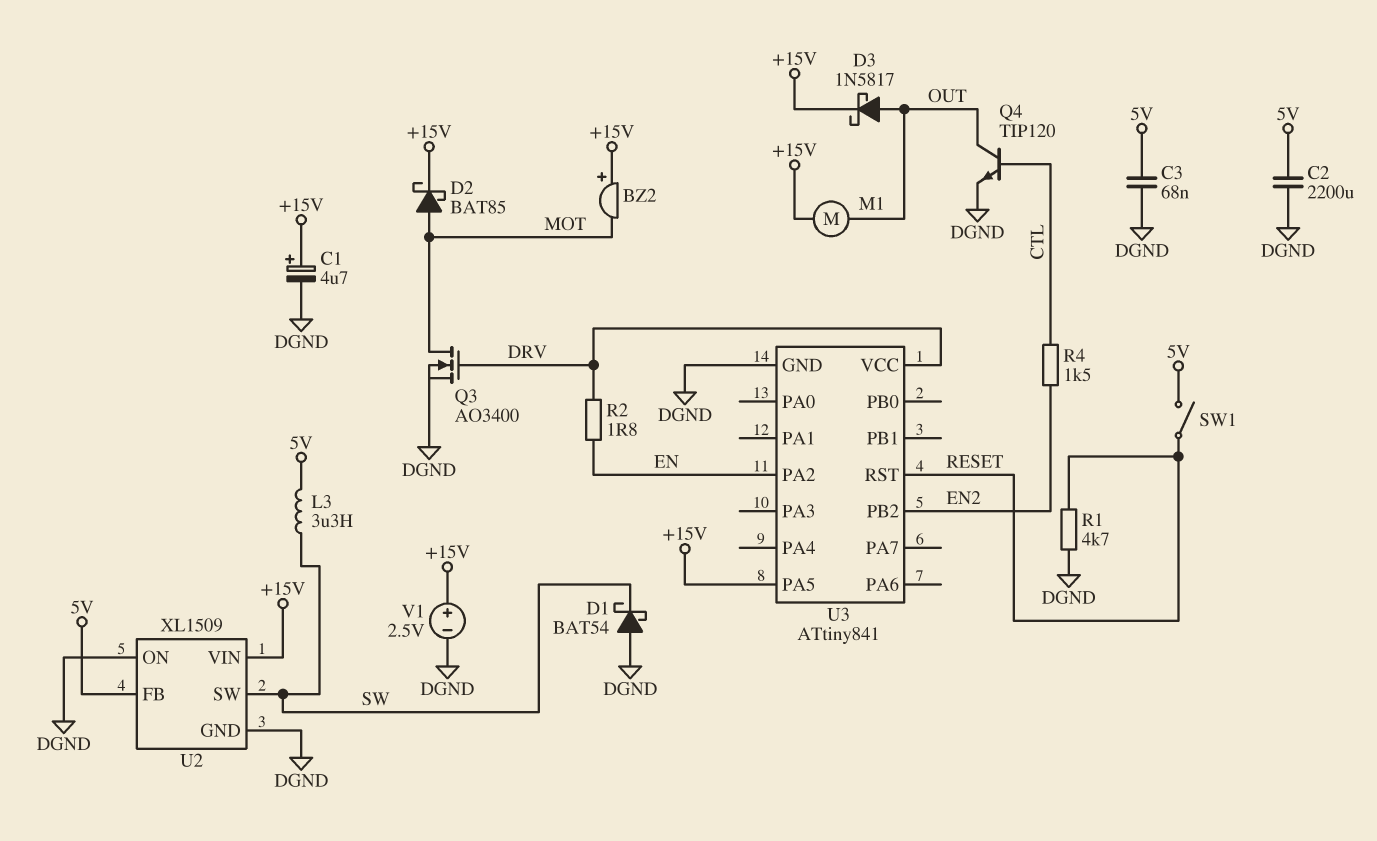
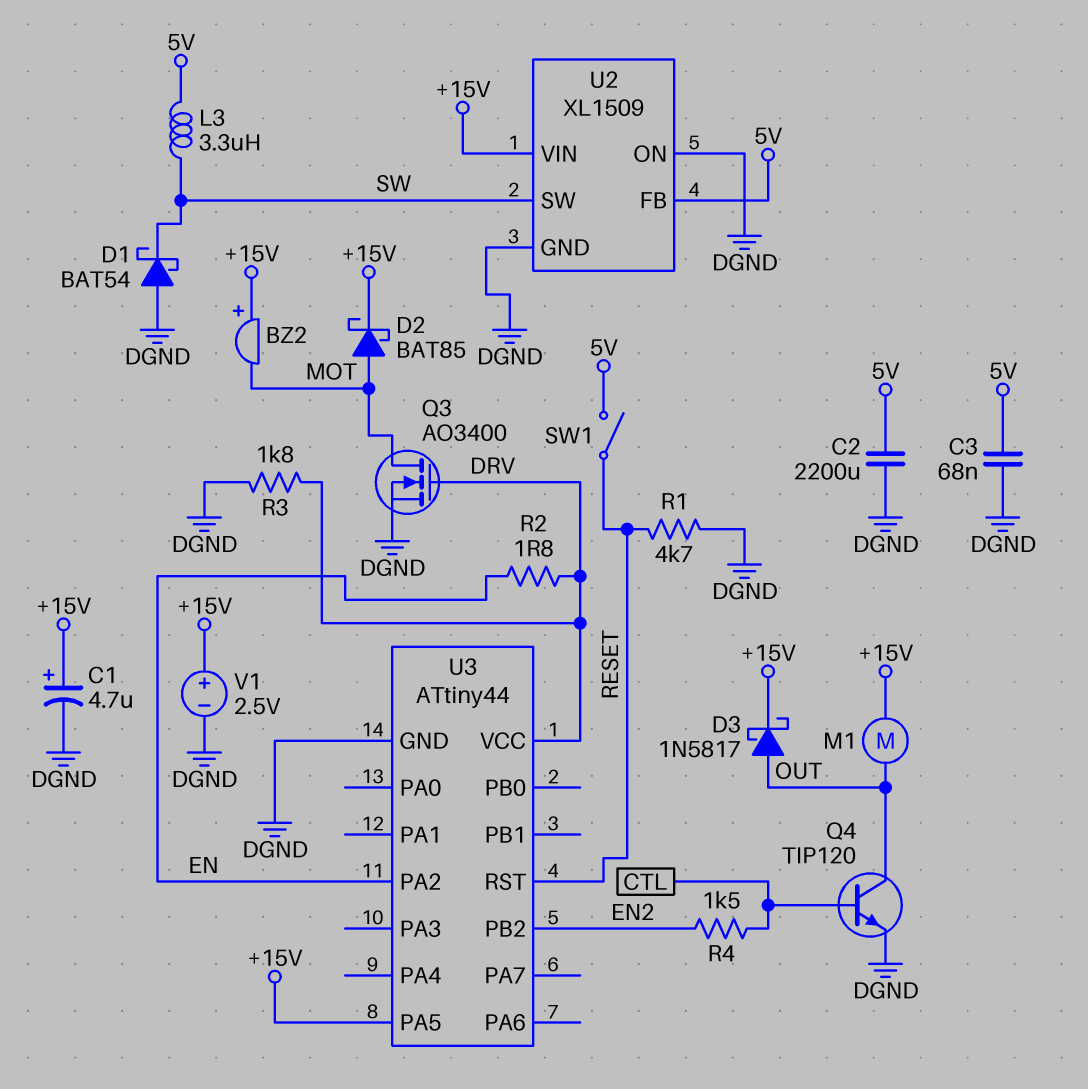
R3: none -> 1.8k (DGND, DRV)
U3: ATtiny841 -> ATtiny44

